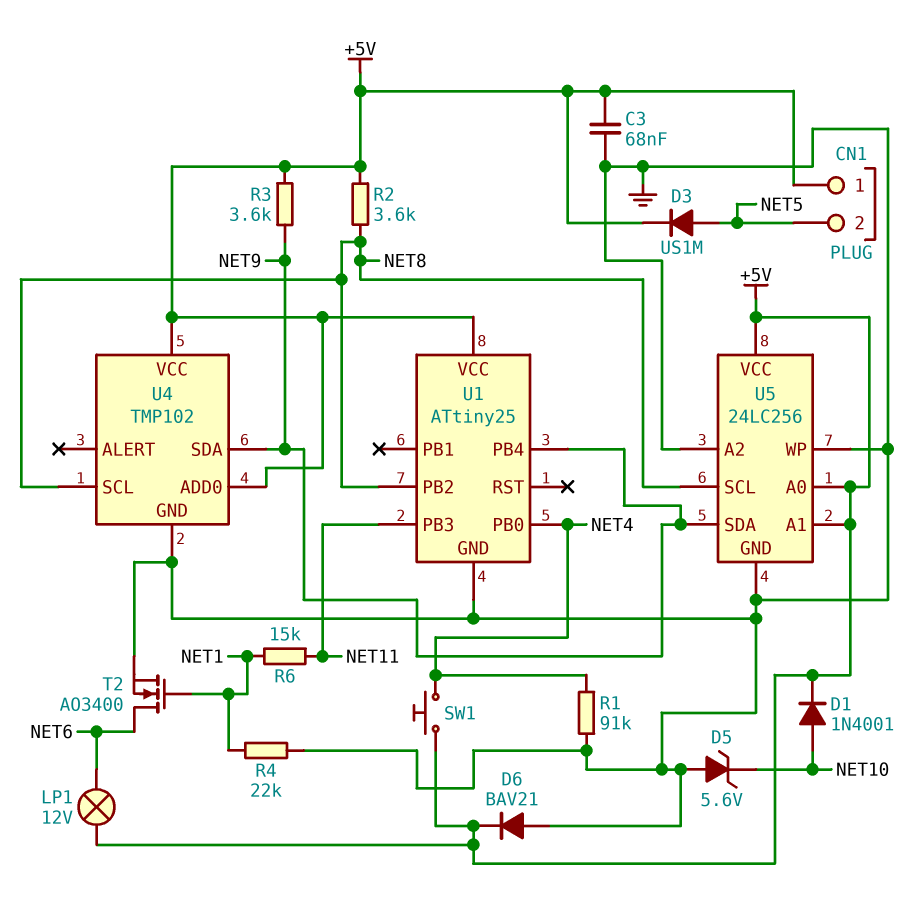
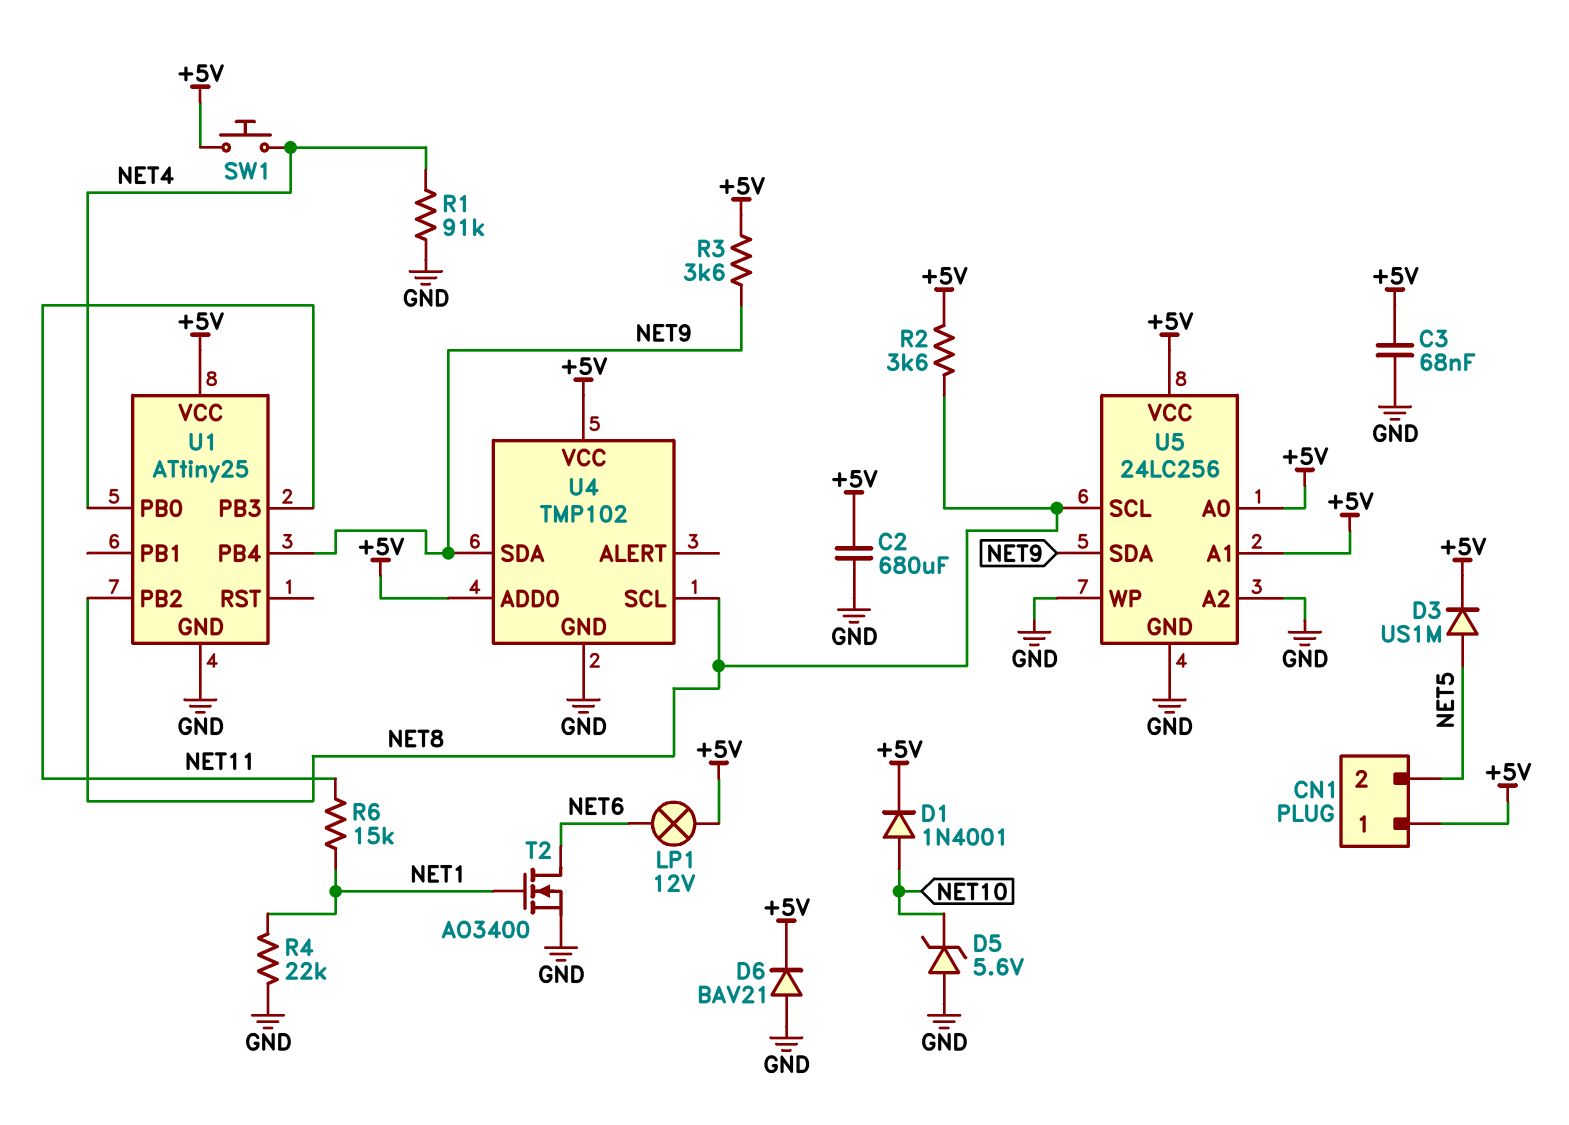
C2: none -> 680uF (+5V, GND)

